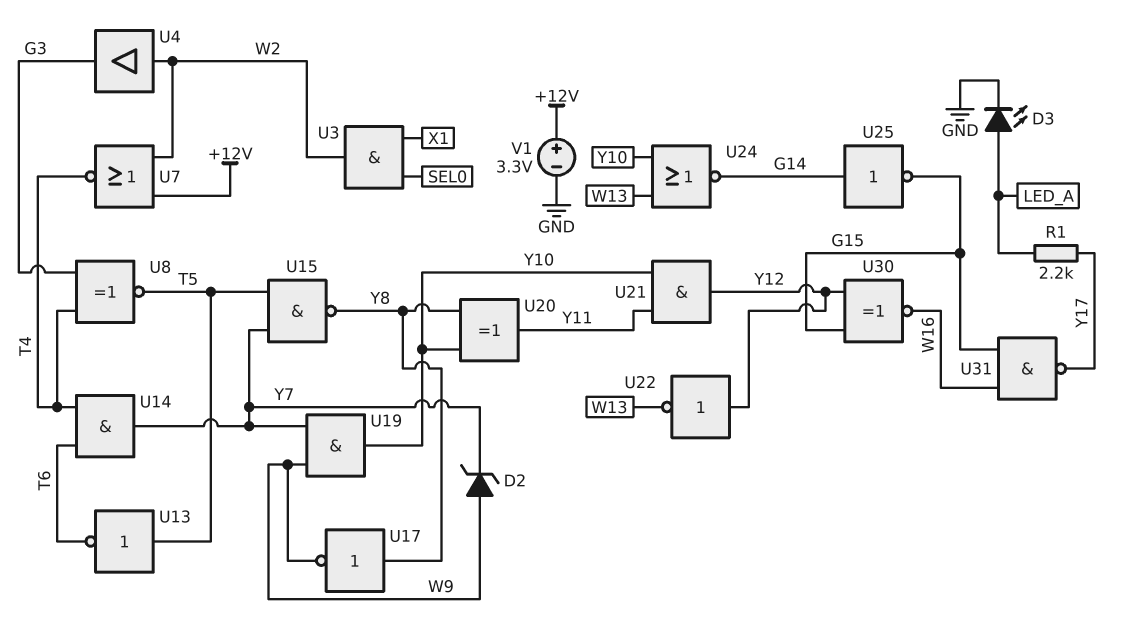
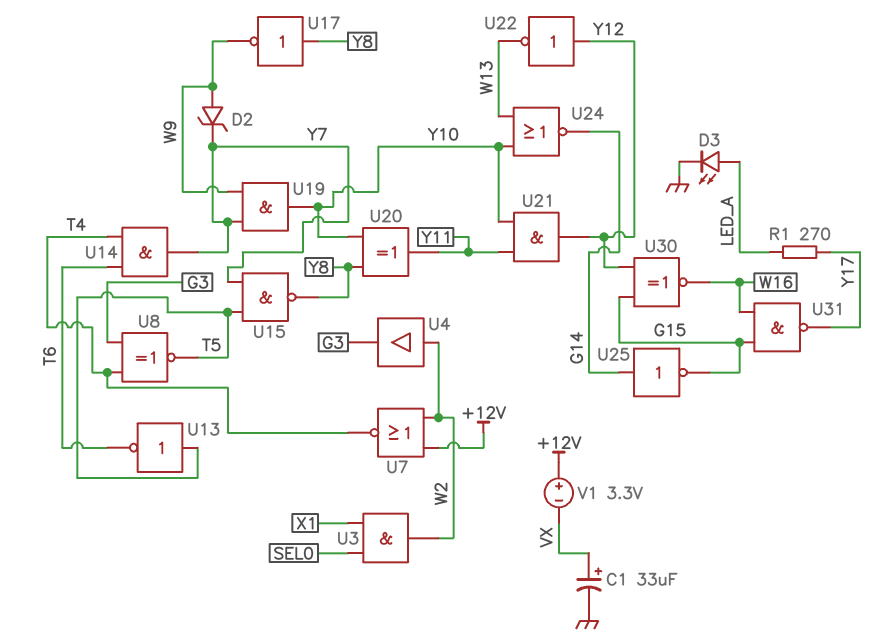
C1: none -> 33uF (plus VX, minus GND)
R1: 2.2k (LED_A, Y17) -> 270 (LED_A, Y17)
V1: 3.3V (plus +12V, minus GND) -> 3.3V (plus +12V, minus VX)

